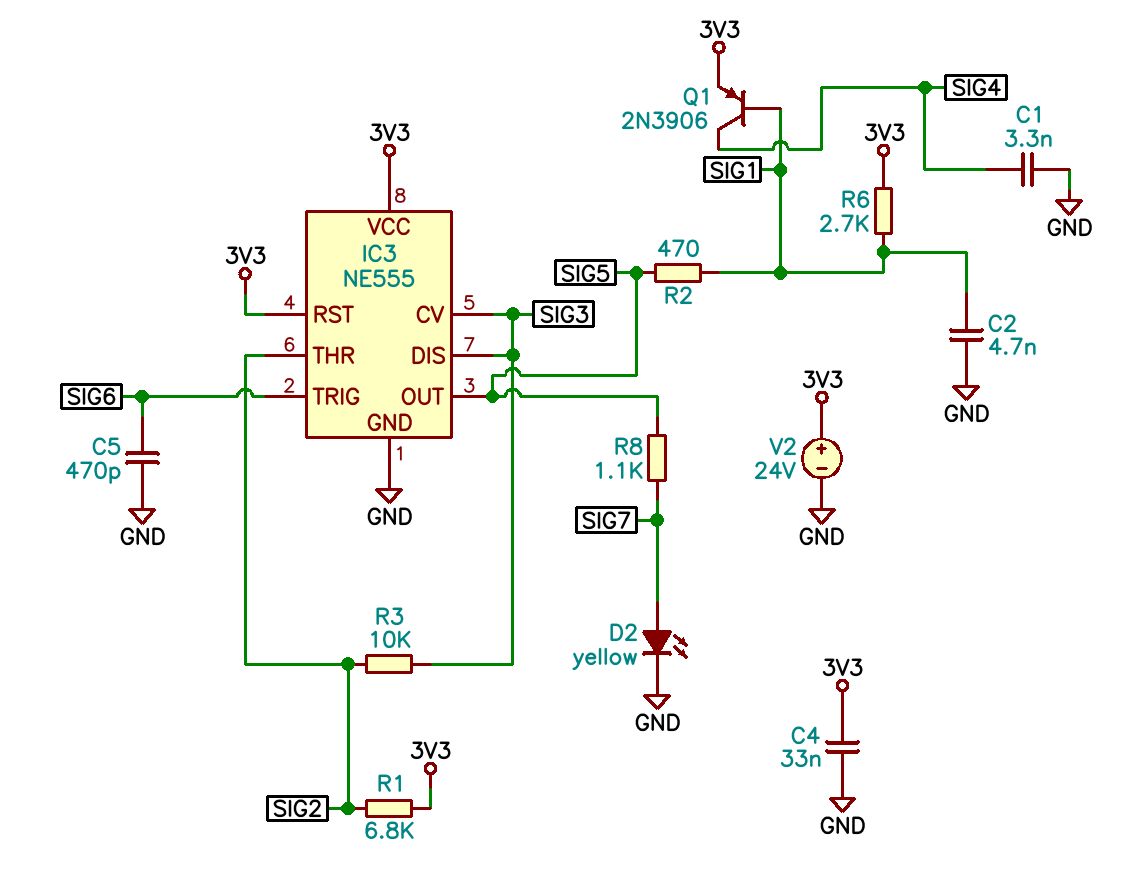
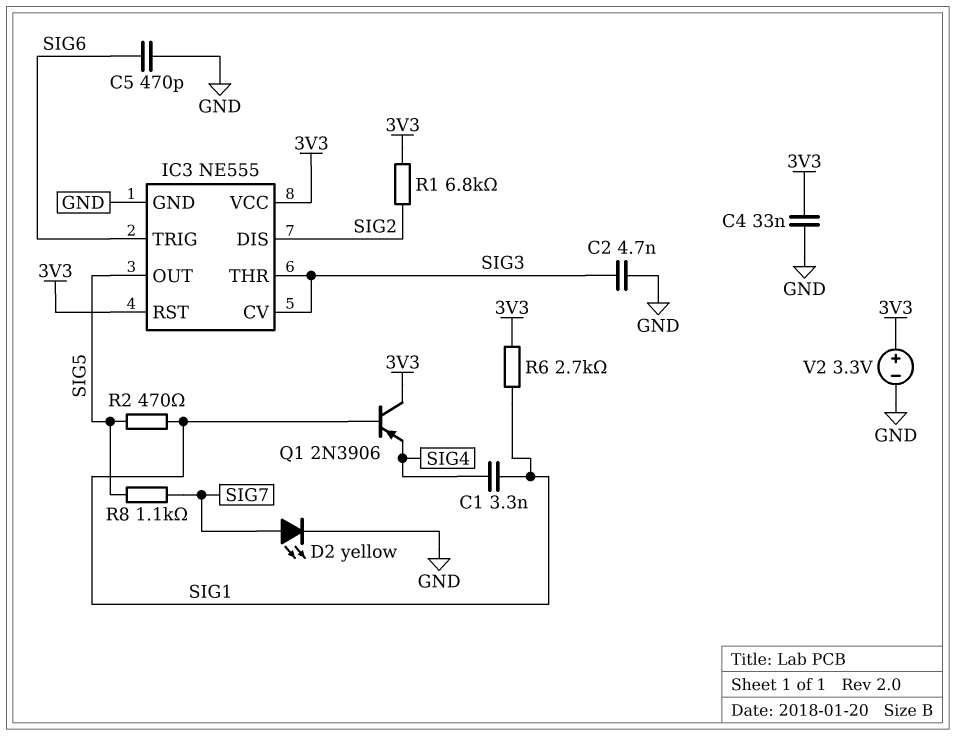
C1: 3.3nF (GND, SIG4) -> 3.3nF (SIG1, SIG4)
C2: 4.7nF (GND, SIG1) -> 4.7nF (GND, SIG3)
IC3 pin DIS: SIG3 -> SIG2
IC3 pin THR: SIG2 -> SIG3
Q1: PNP 2N3906 (B SIG1, C SIG4, E 3V3) -> PNP 2N3906 (B SIG1, C 3V3, E SIG4)
R3: 10k (SIG2, SIG3) -> none
V2: 24V (plus 3V3, minus GND) -> 3.3V (plus 3V3, minus GND)

